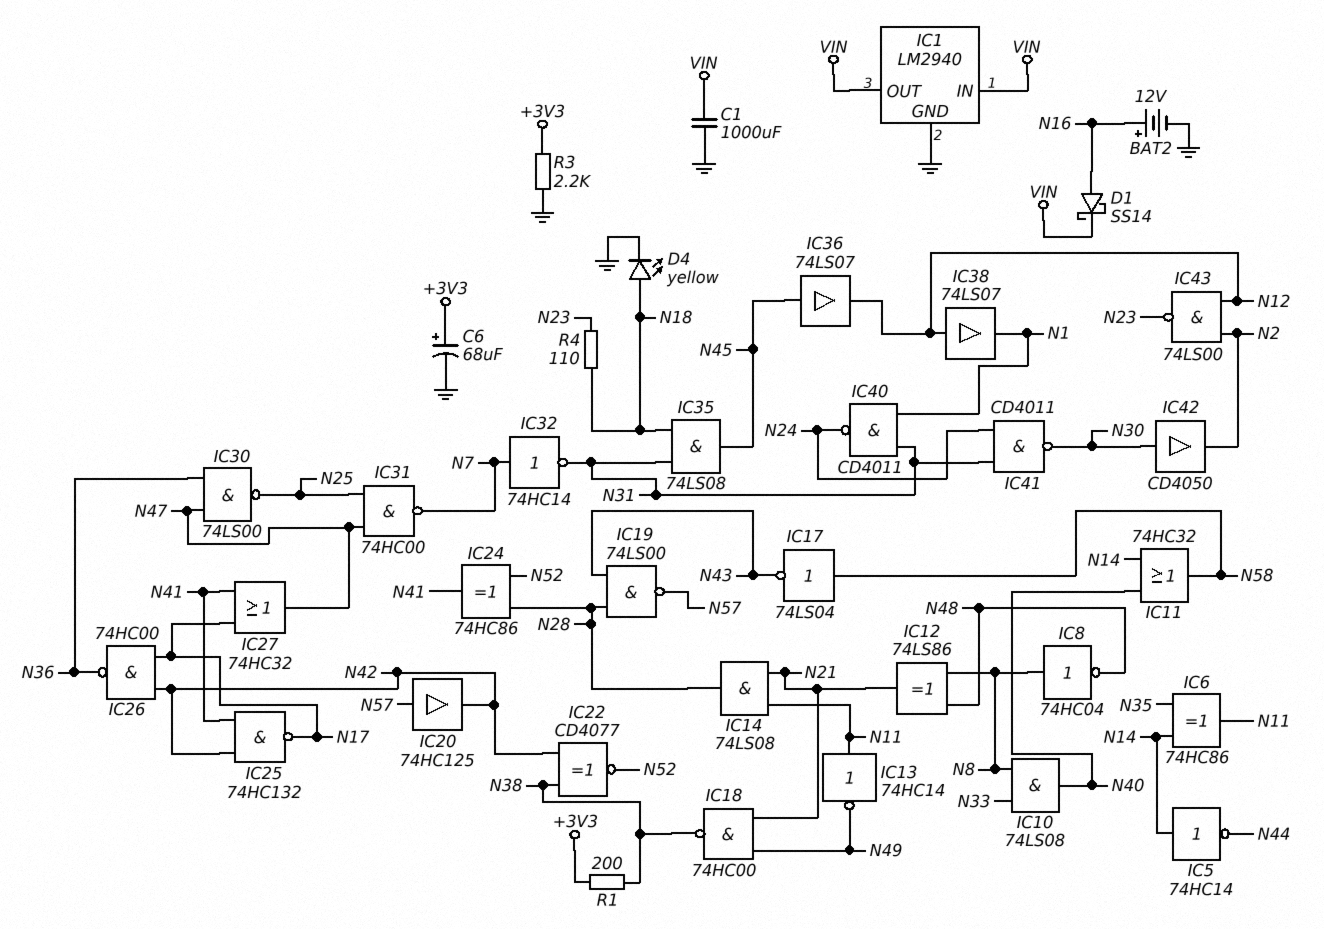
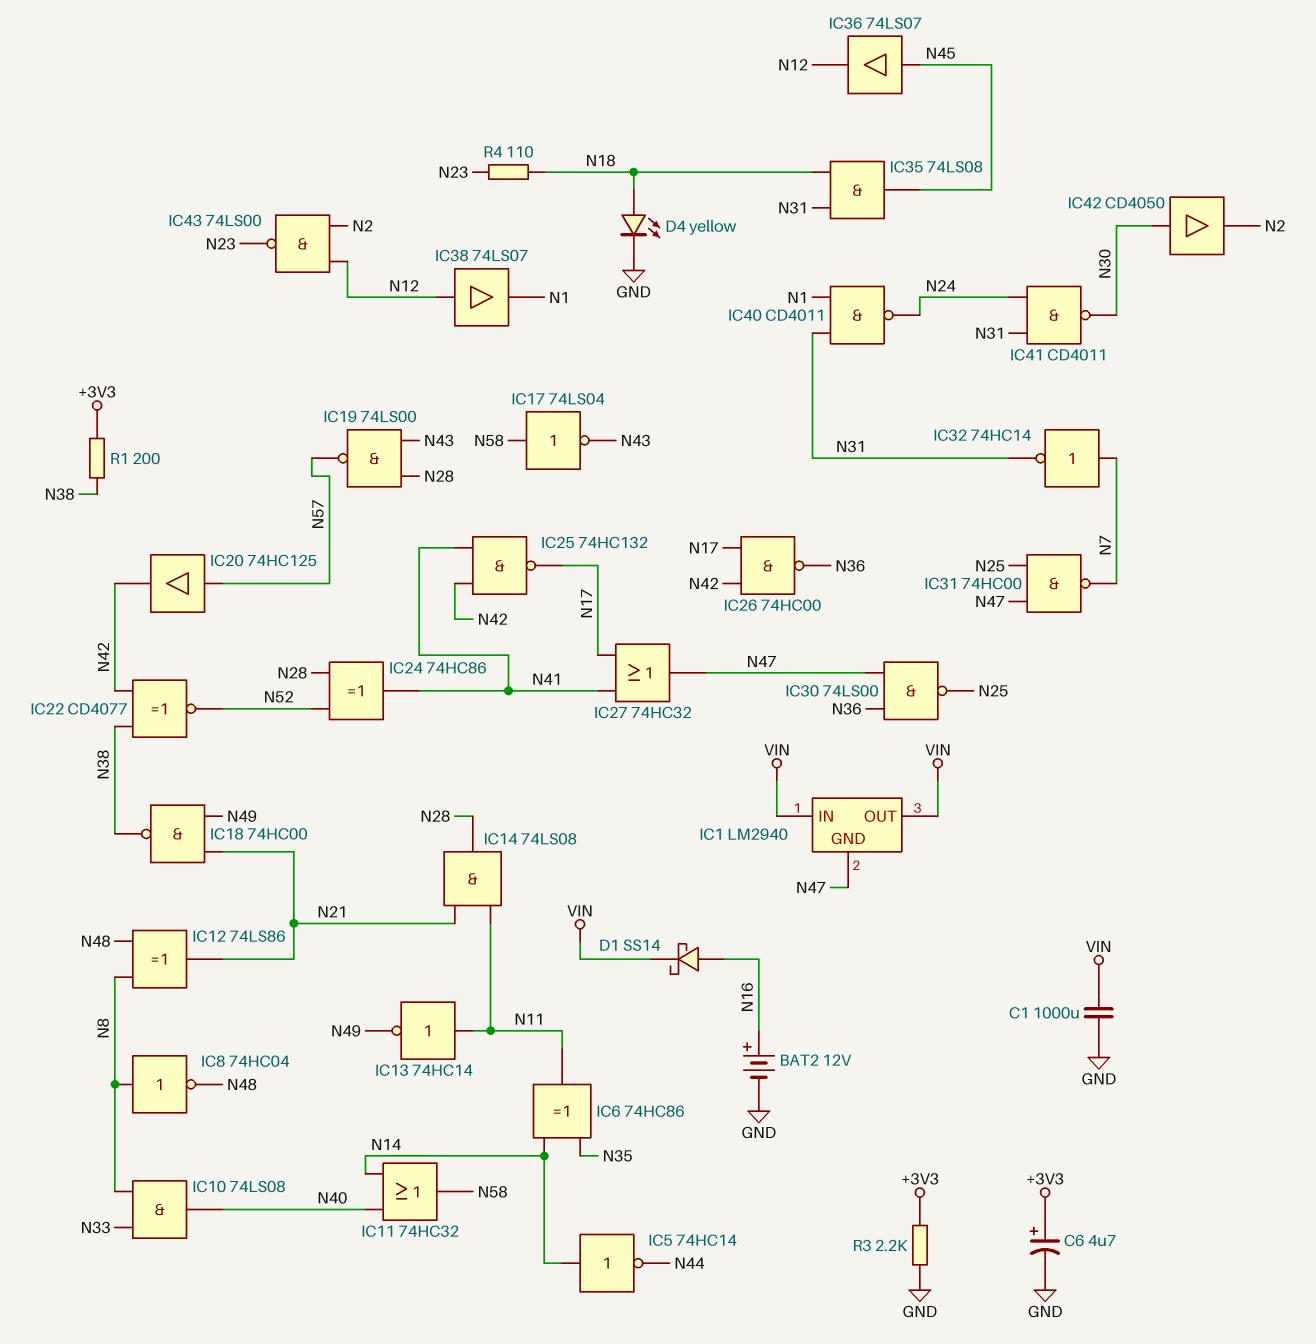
C6: 68uF (plus +3V3, minus GND) -> 4.7uF (plus +3V3, minus GND)
IC1 pin GND: GND -> N47

